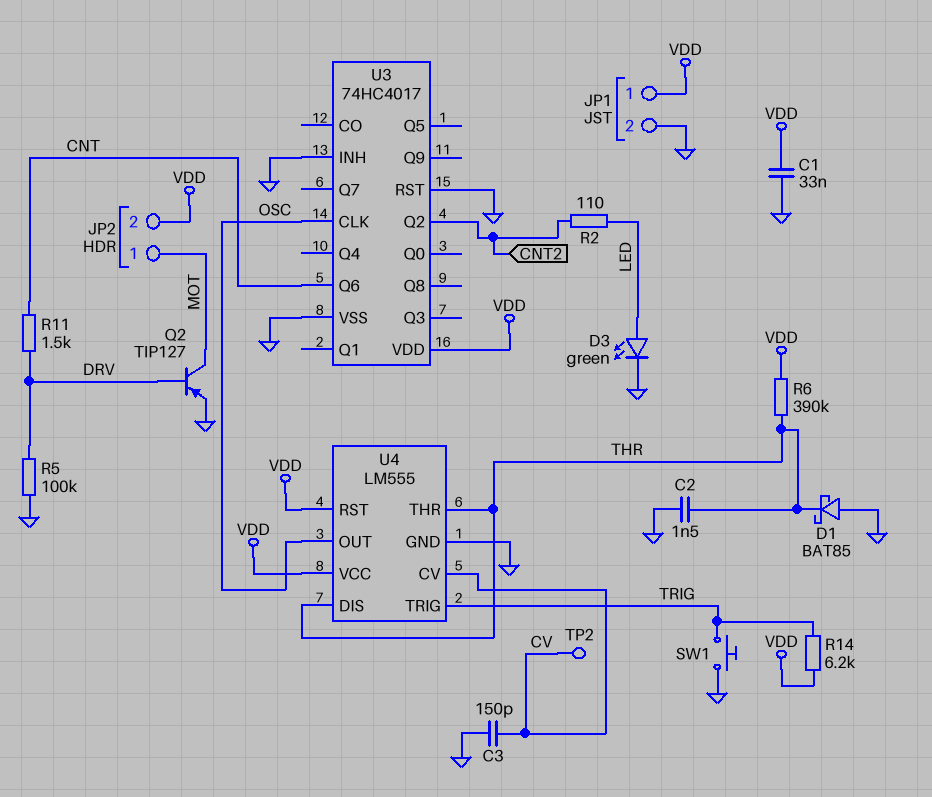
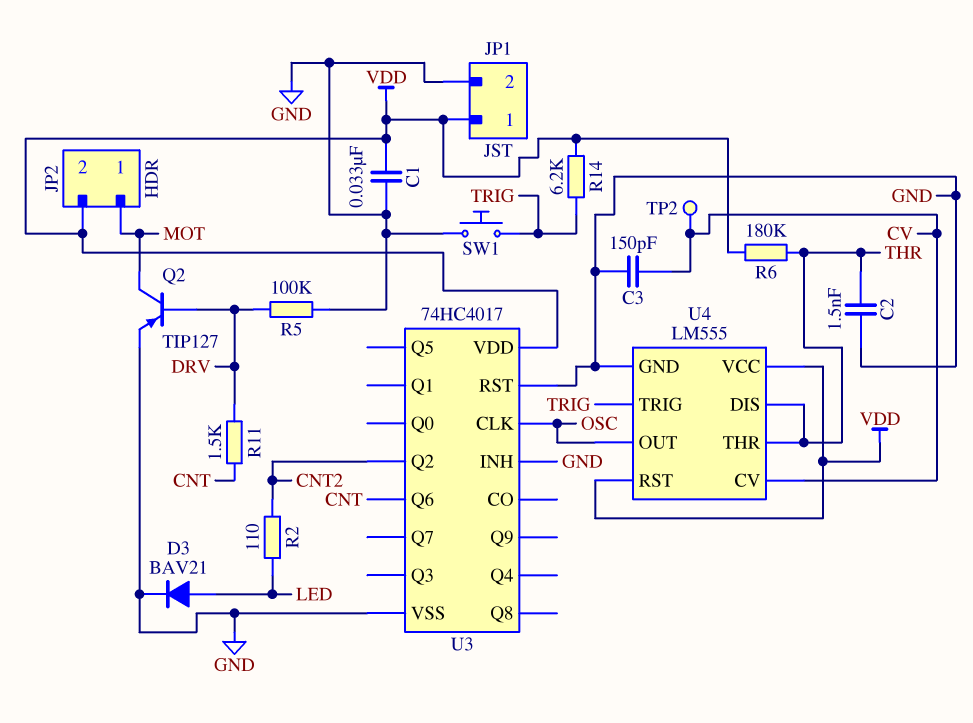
D1: schottky BAT85 (A GND, K THR) -> none
D3: LED green (A LED, K GND) -> diode BAV21 (A LED, K GND)
R6: 390k (THR, VDD) -> 180k (THR, VDD)

